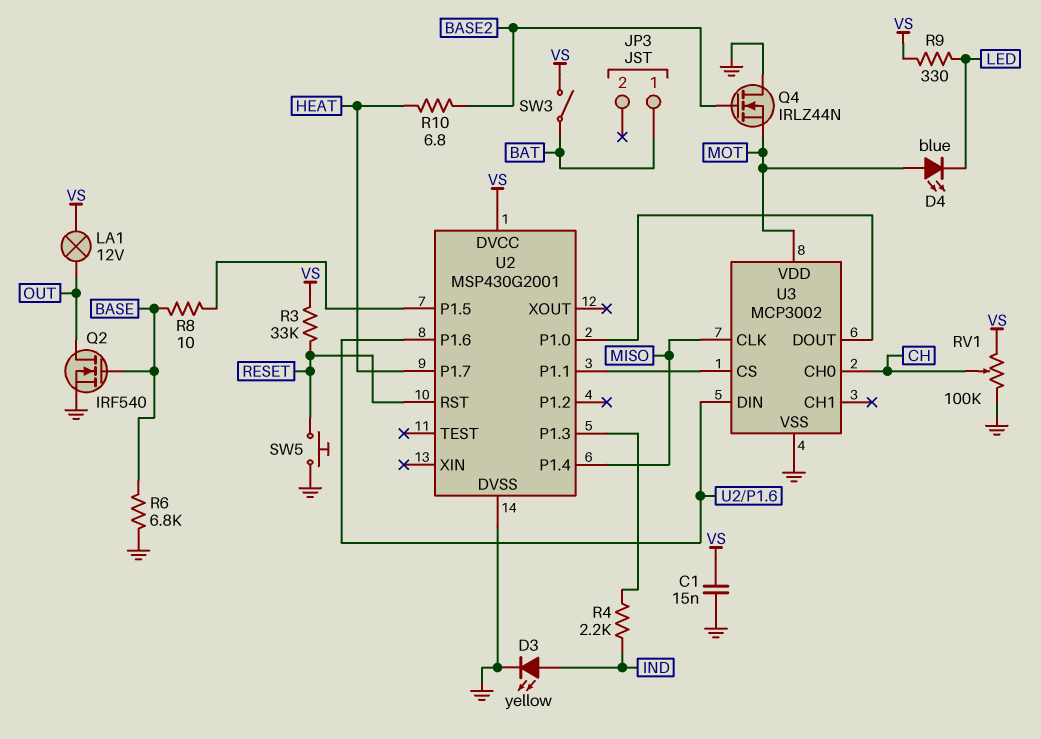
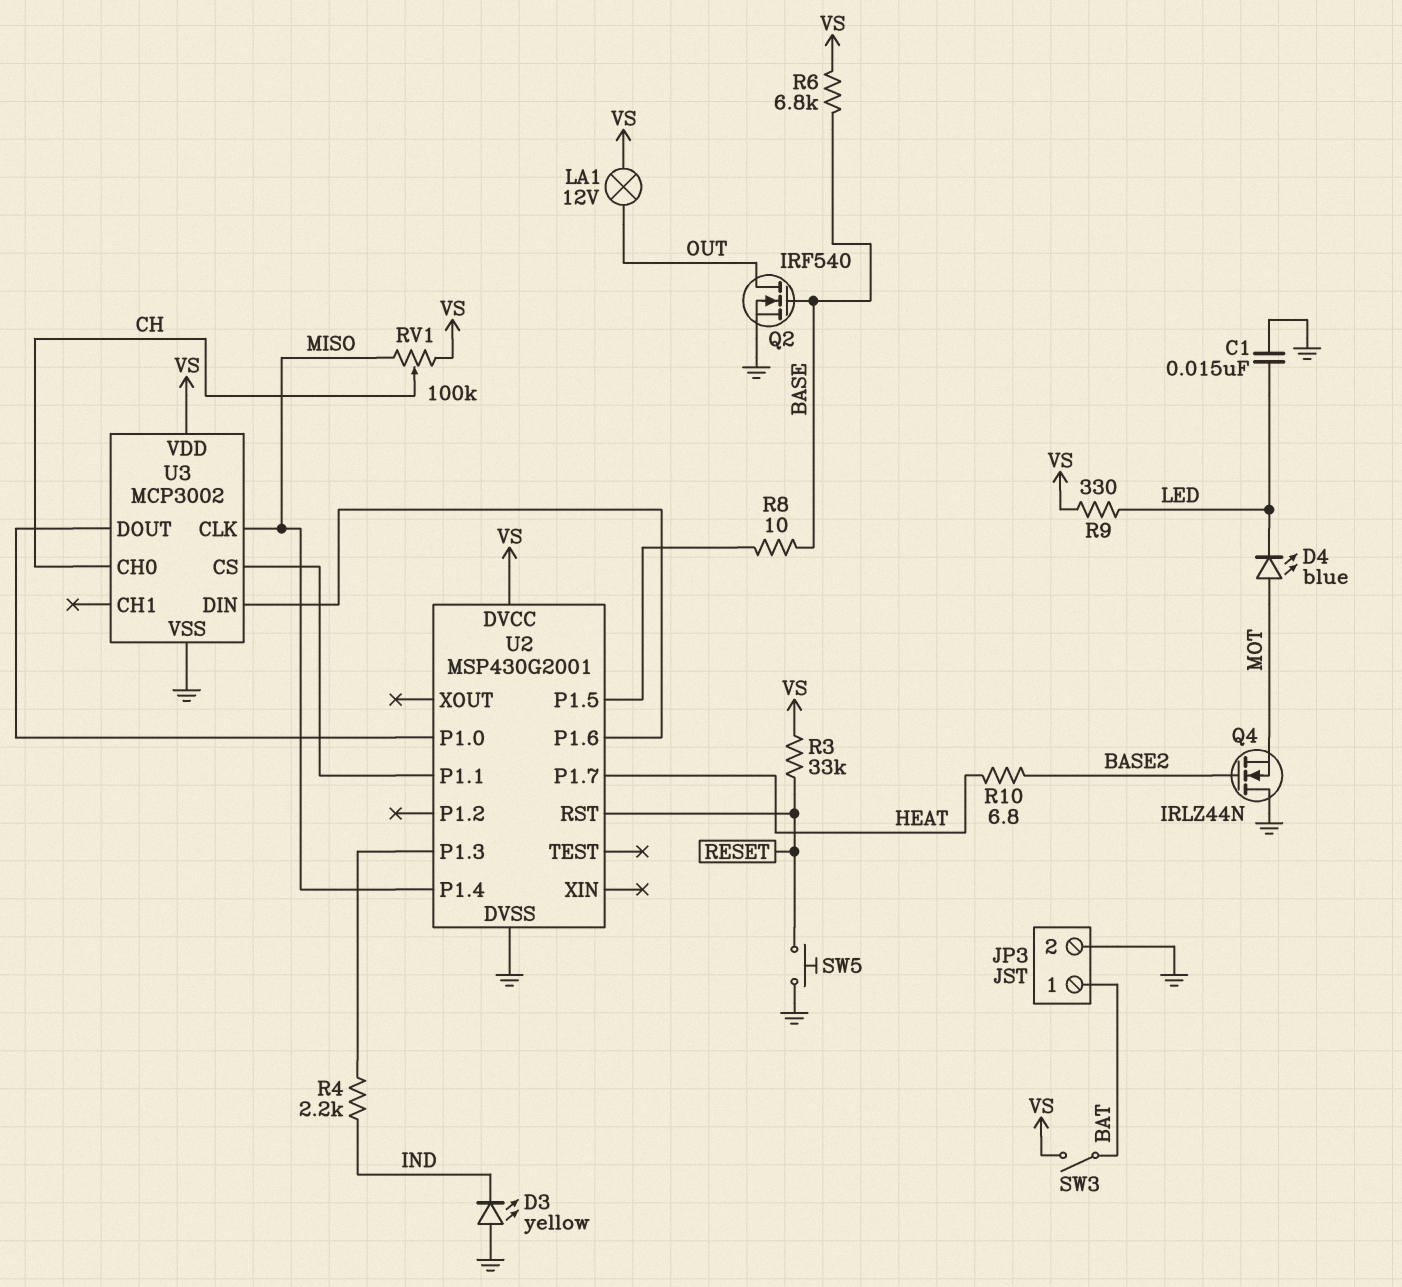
C1: 15nF (GND, VS) -> 15nF (GND, LED)
D3: LED yellow (A IND, K GND) -> LED yellow (A GND, K IND)
JP3 pin 2: none -> GND
R6: 6.8k (BASE, GND) -> 6.8k (BASE, VS)
RV1: 100k (GND, VS, wiper CH) -> 100k (MISO, VS, wiper CH)
U3 pin VDD: MOT -> VS

